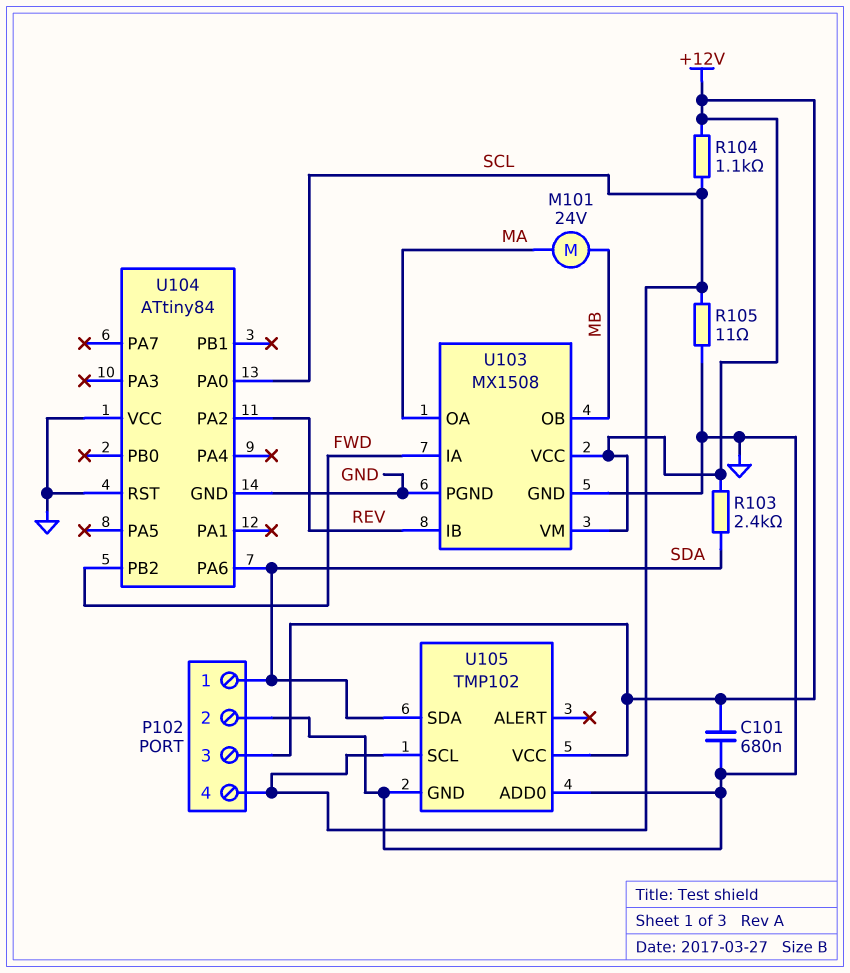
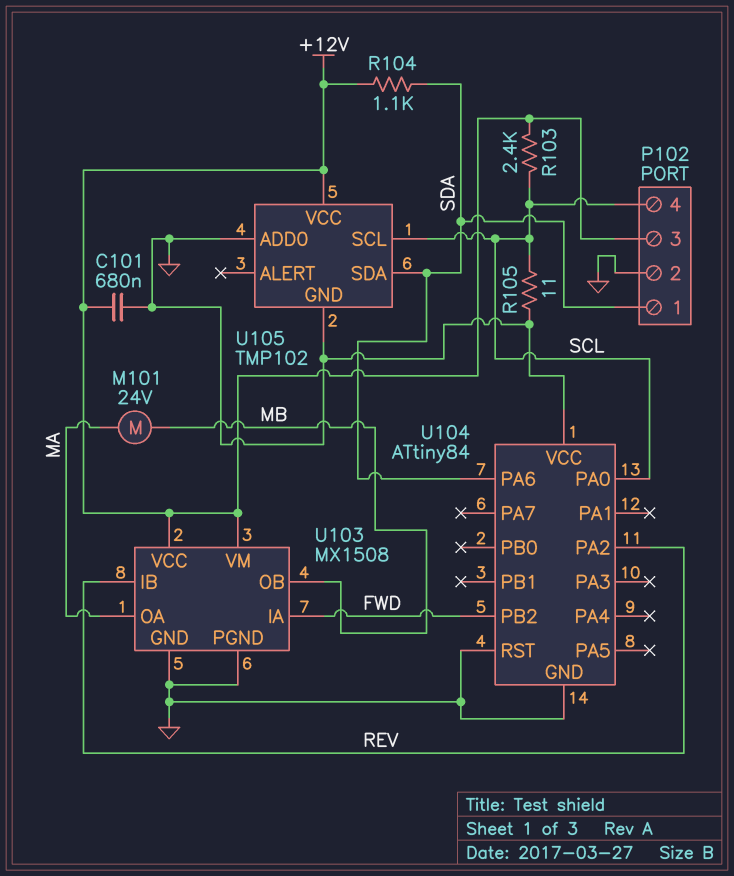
R103: 2.4k (+12V, SDA) -> 2.4k (+12V, SCL)
R104: 1.1k (+12V, SCL) -> 1.1k (+12V, SDA)

